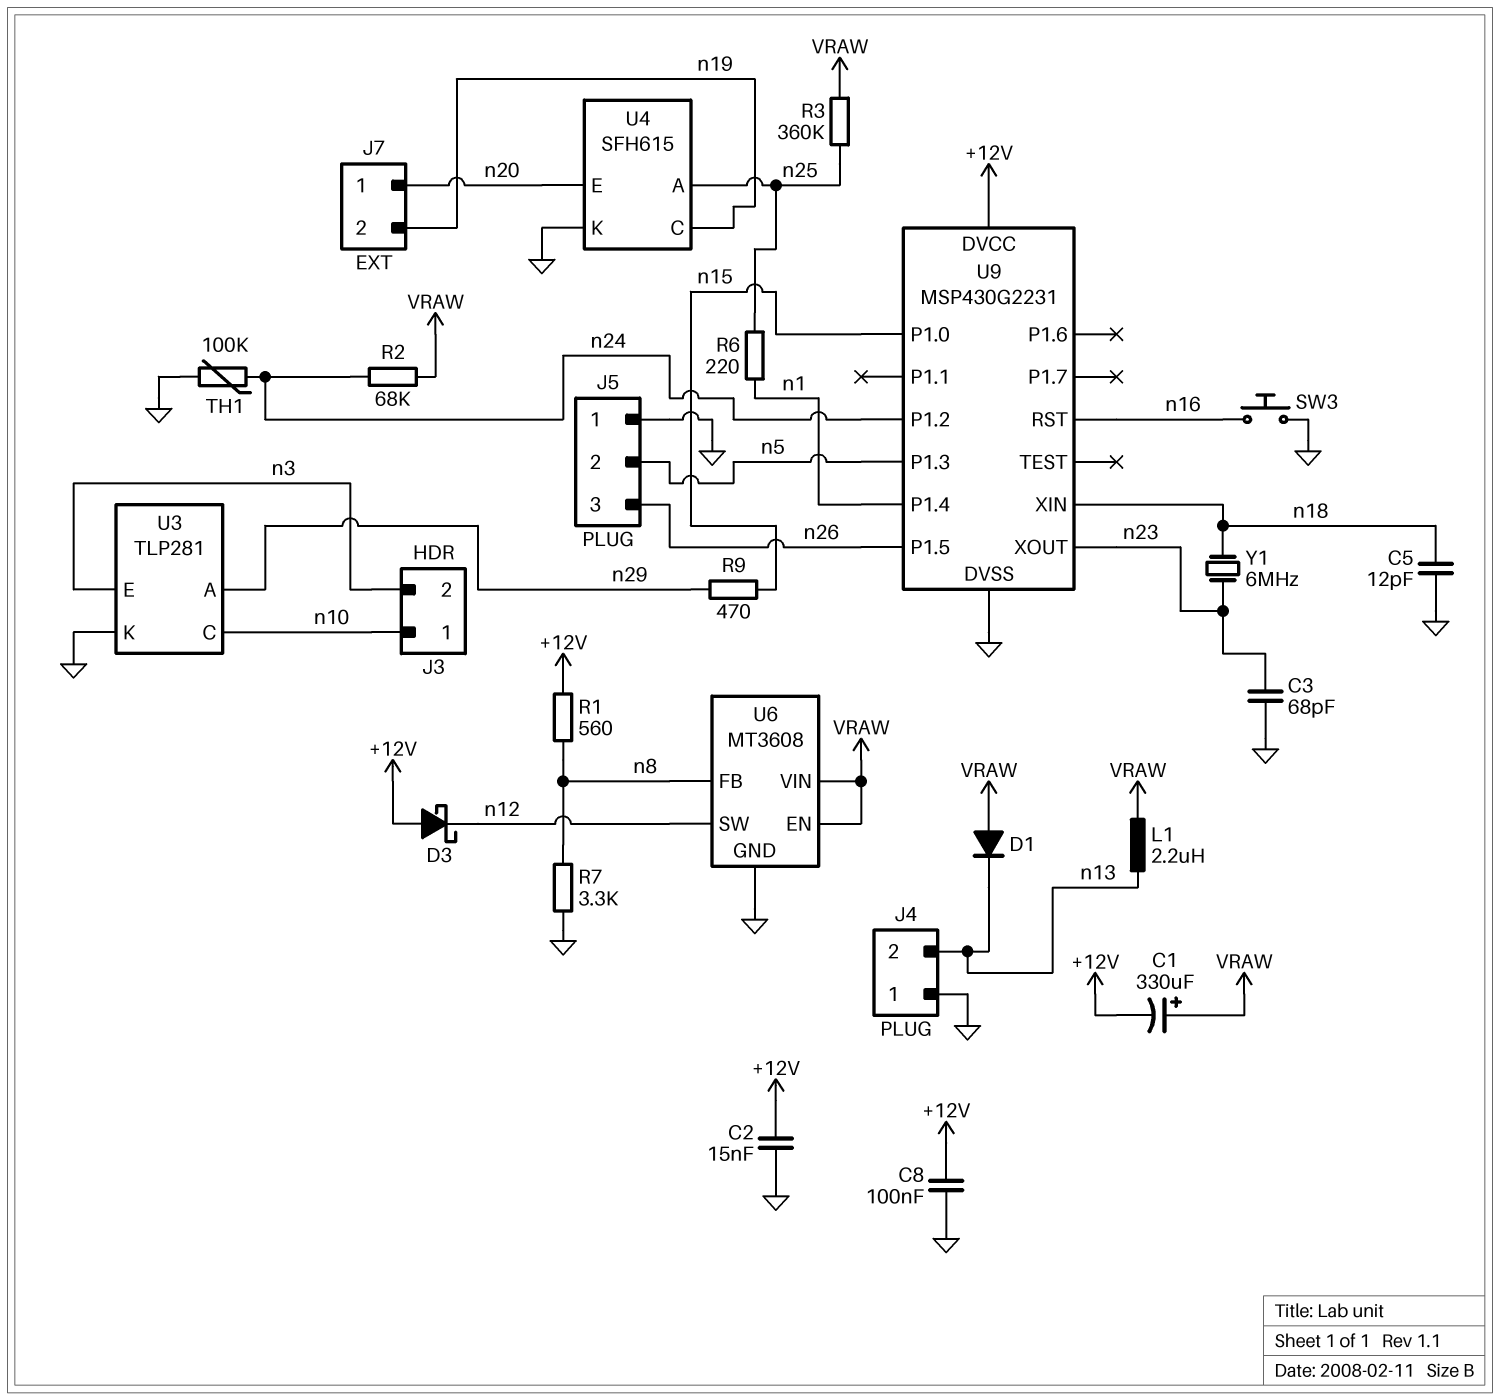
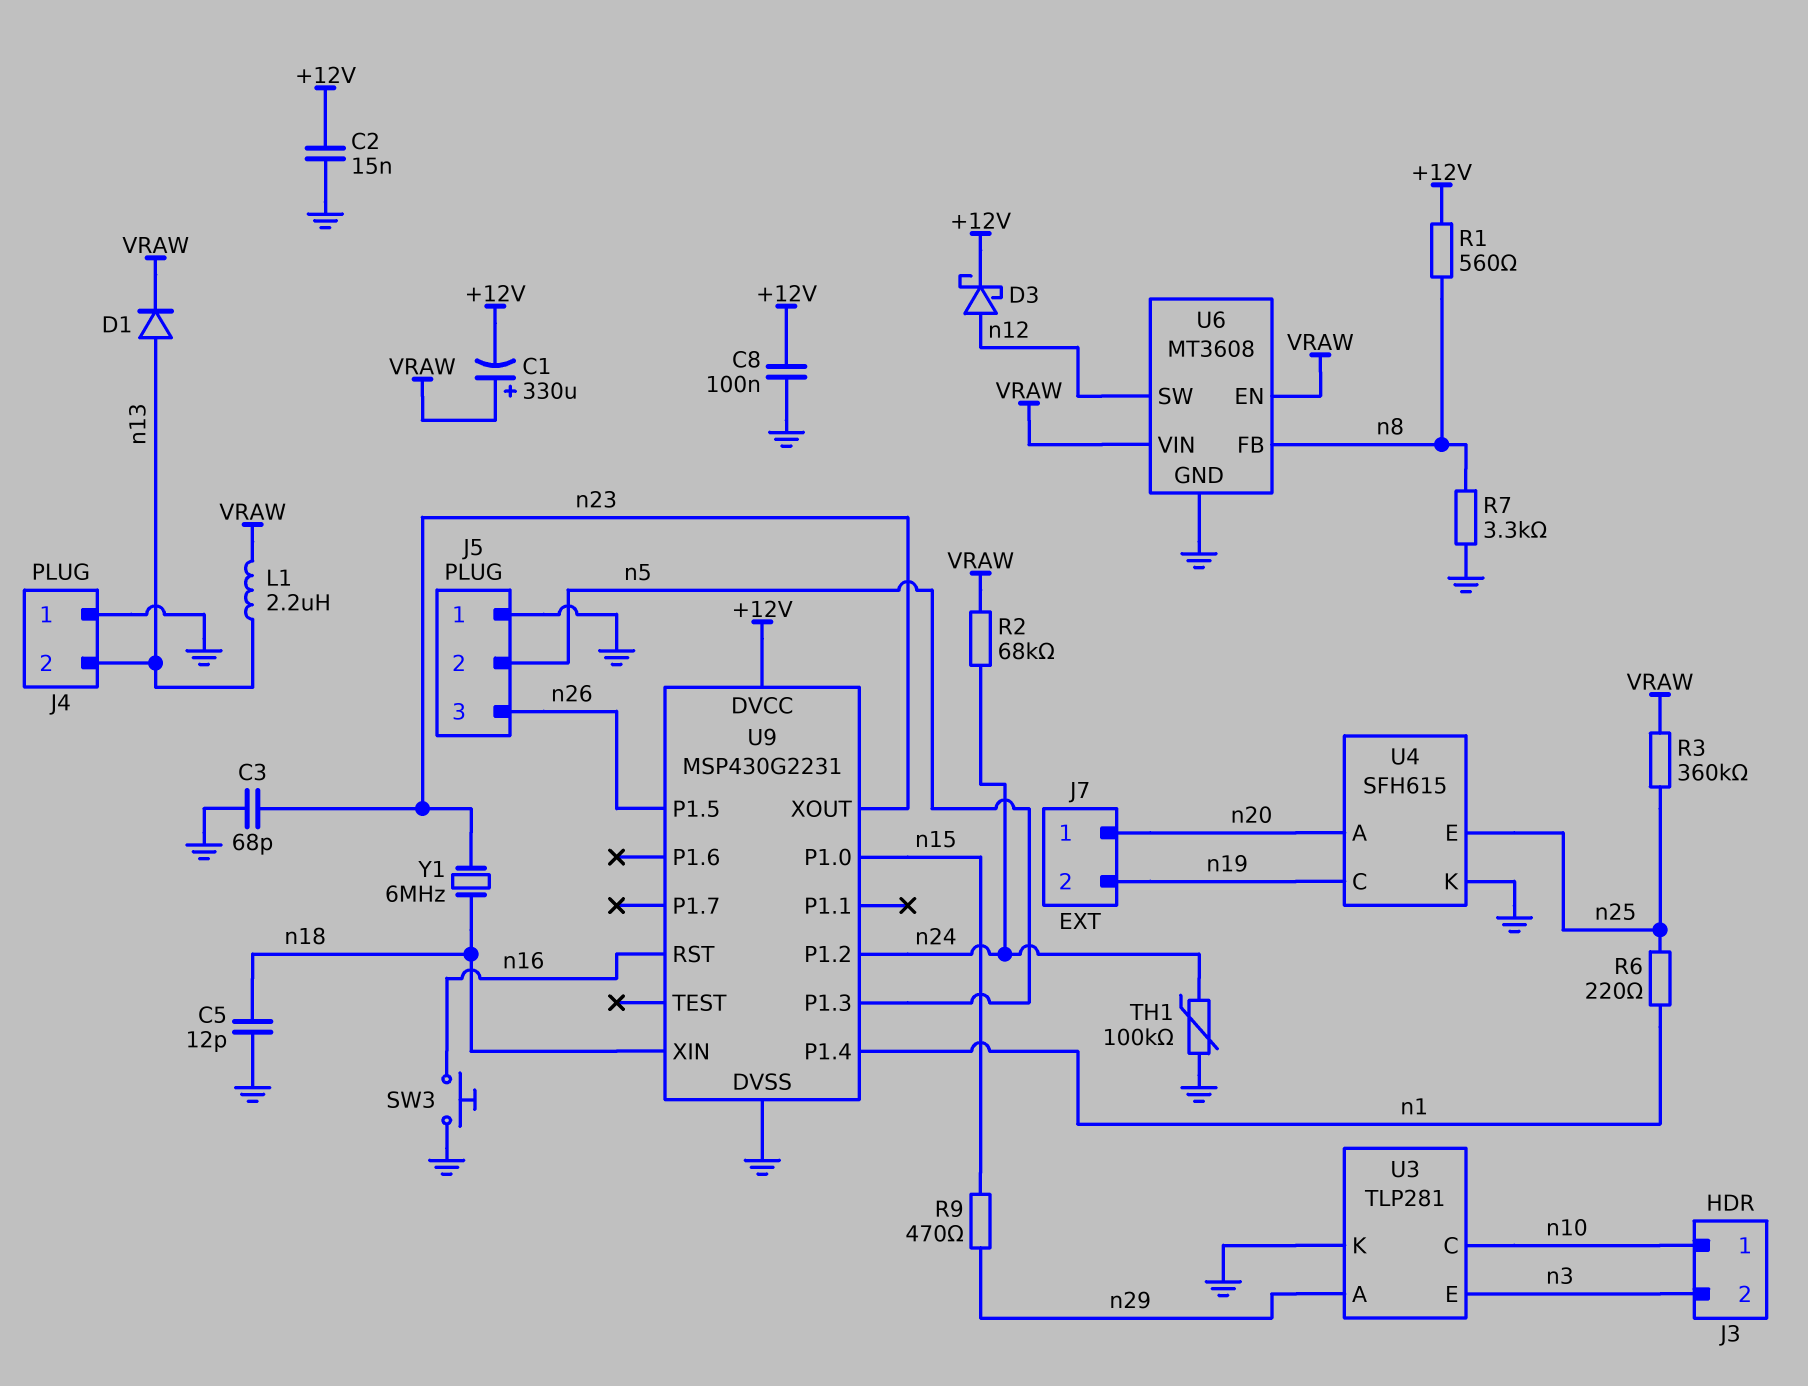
D1: diode (A VRAW, K n13) -> diode (A n13, K VRAW)
D3: schottky (A +12V, K n12) -> schottky (A n12, K +12V)
U4 pin A: n25 -> n20
U4 pin E: n20 -> n25

